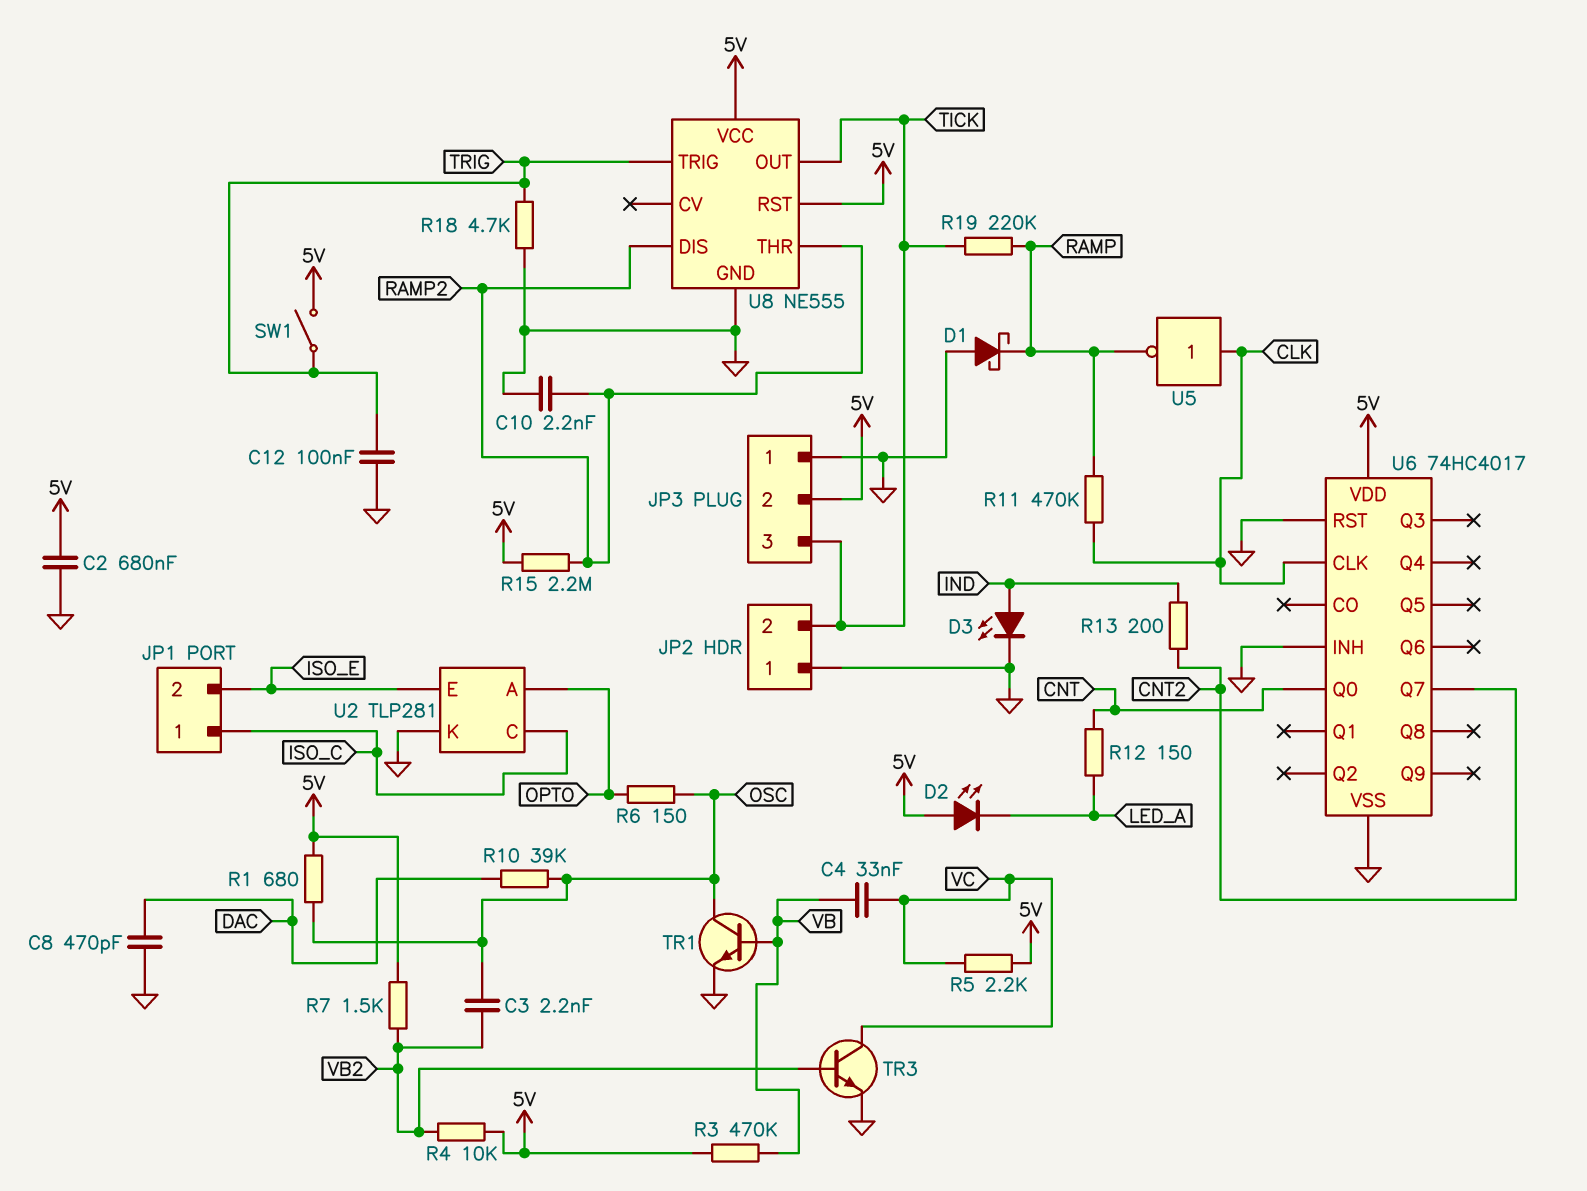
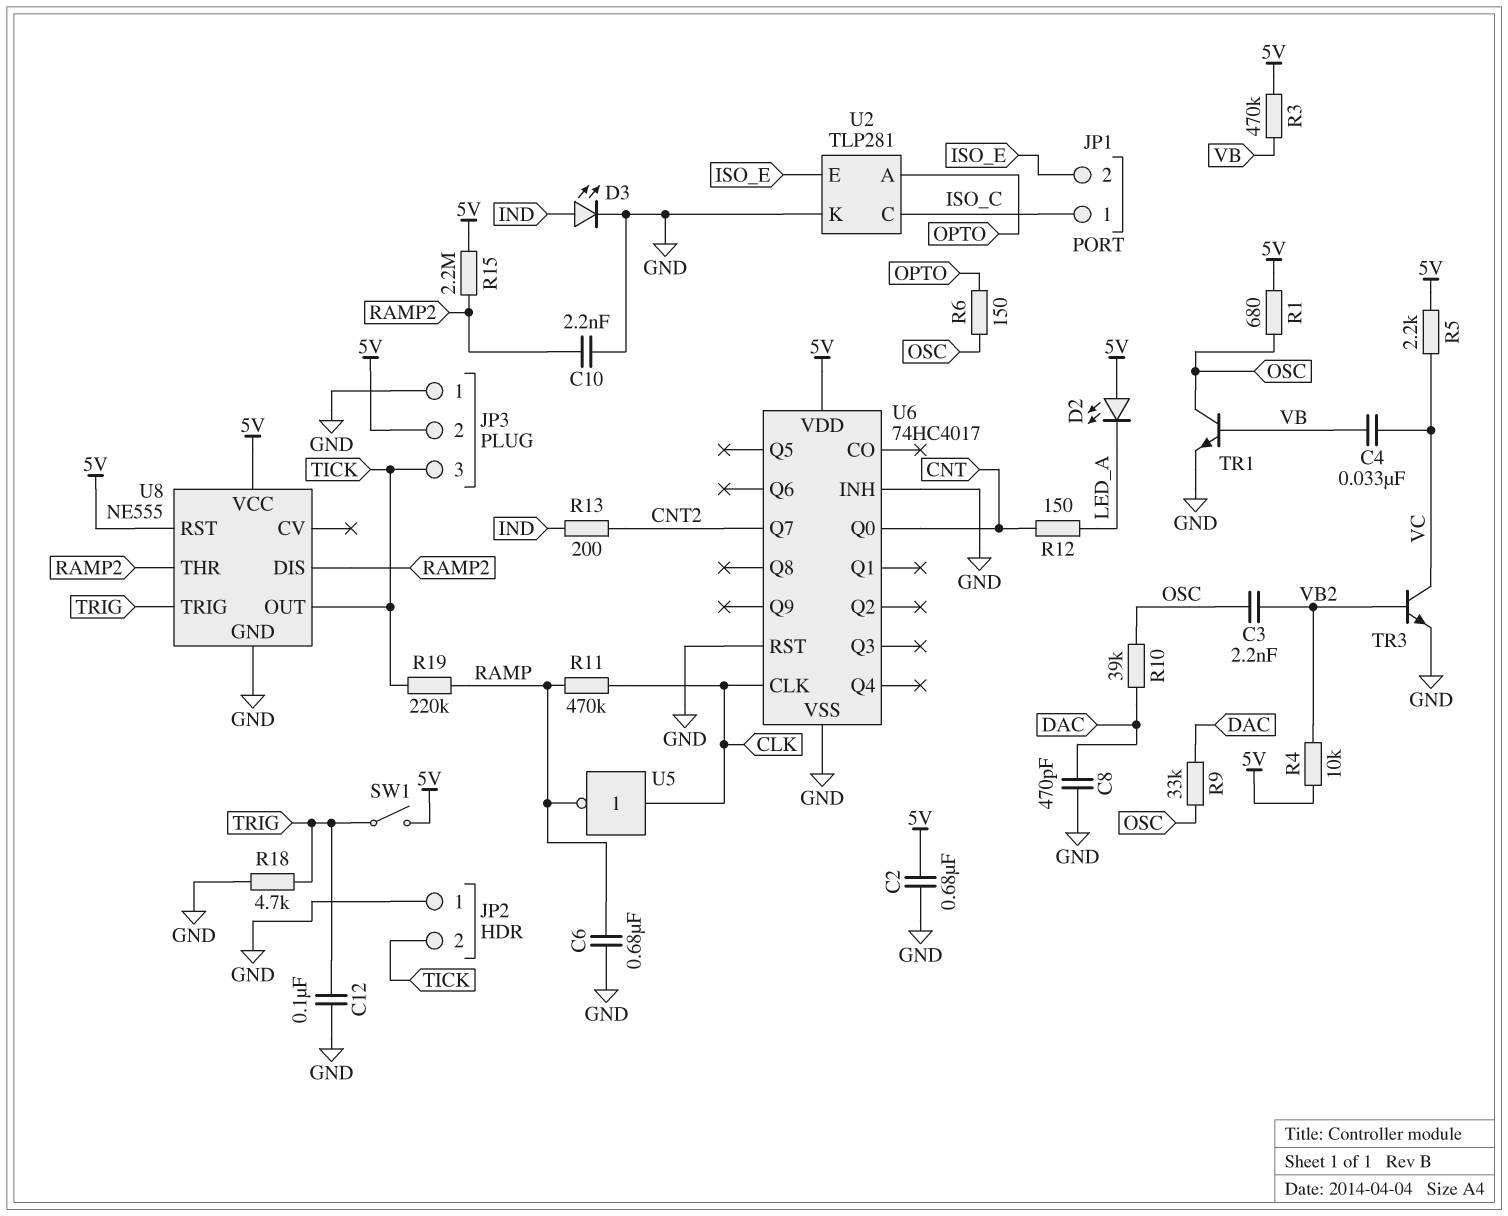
C6: none -> 680nF (GND, RAMP)
D1: schottky (A GND, K RAMP) -> none
R7: 1.5k (5V, VB2) -> none
R9: none -> 33k (DAC, OSC)

